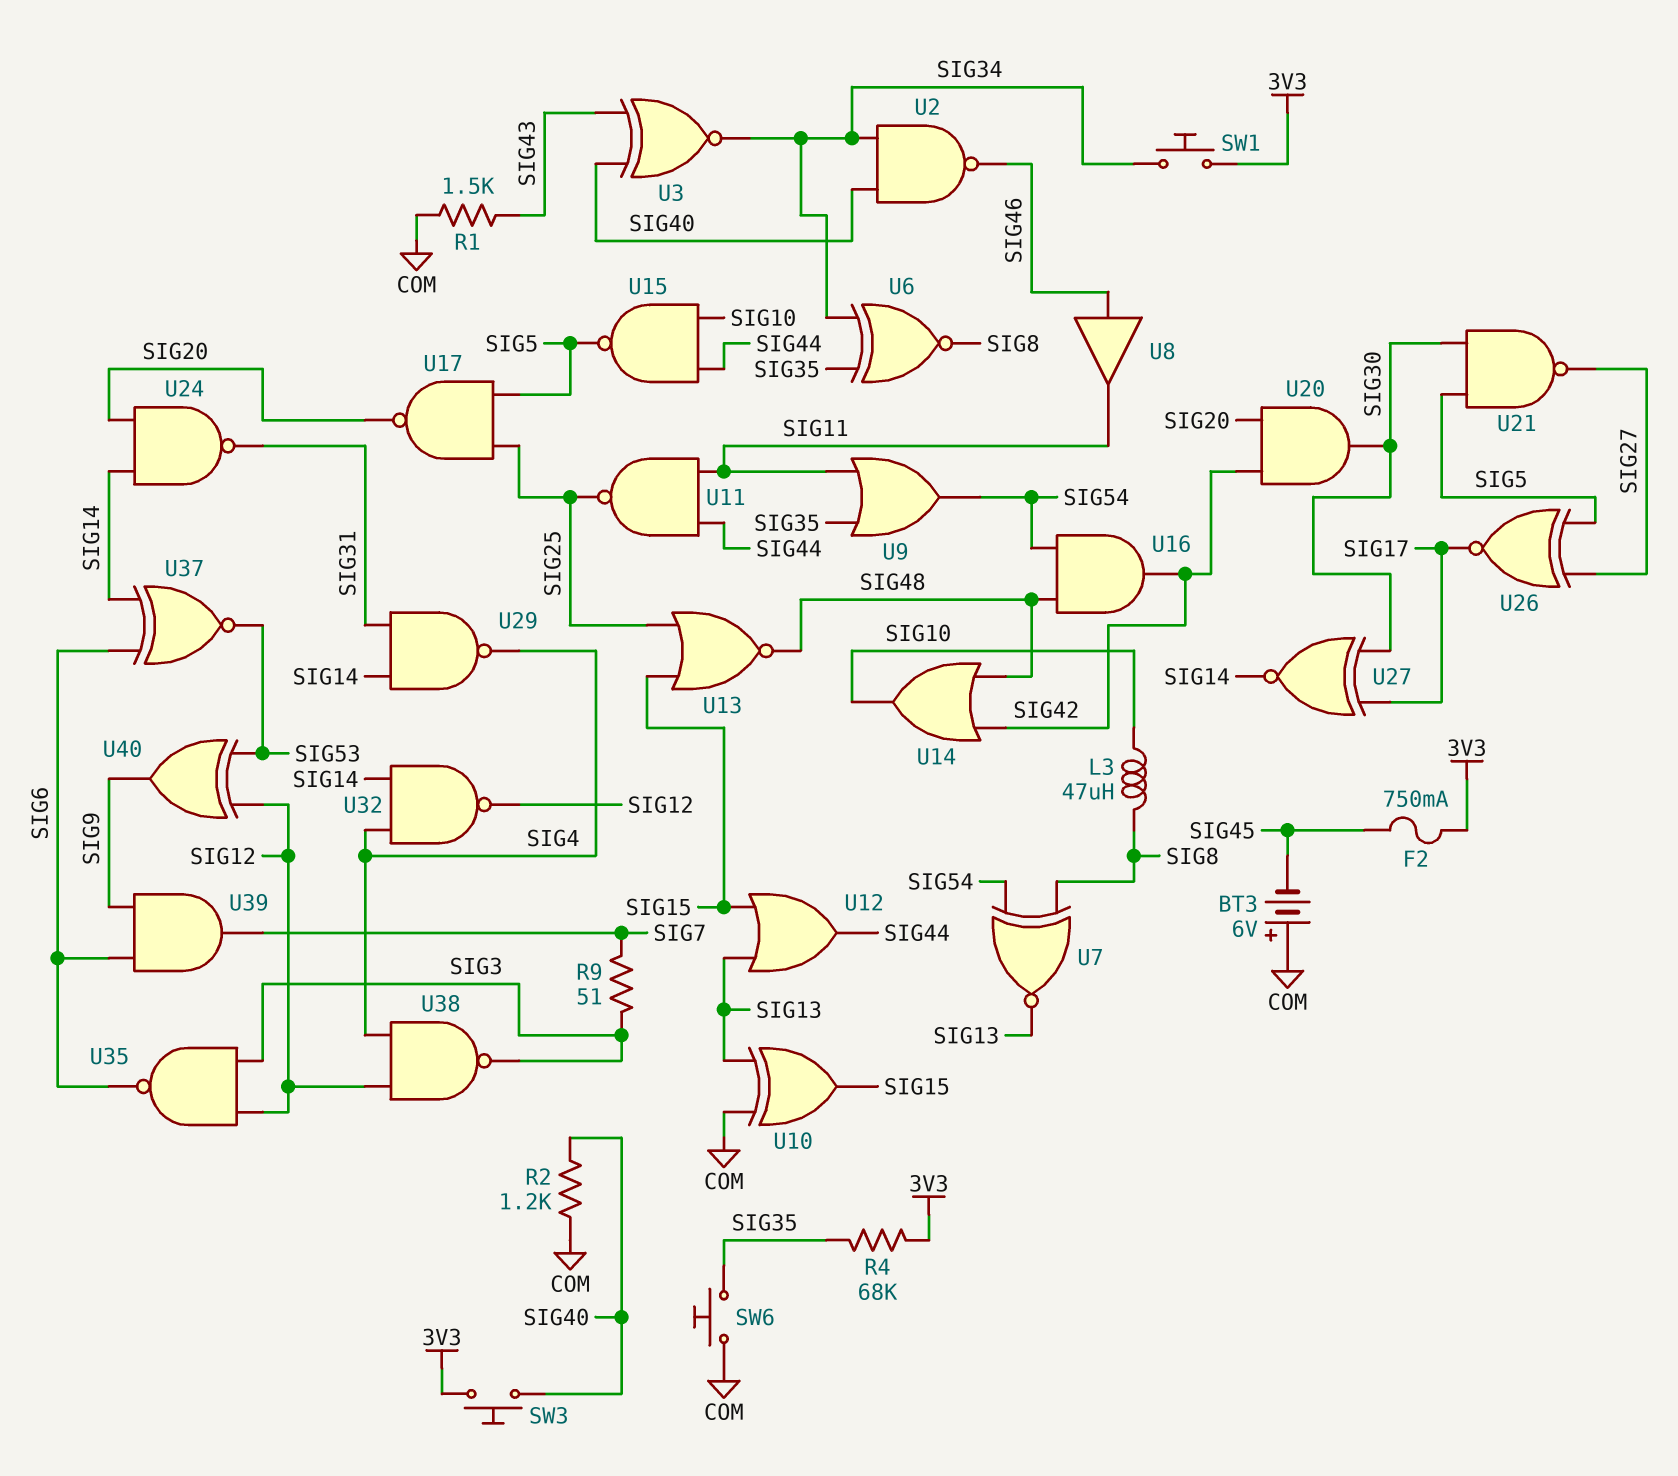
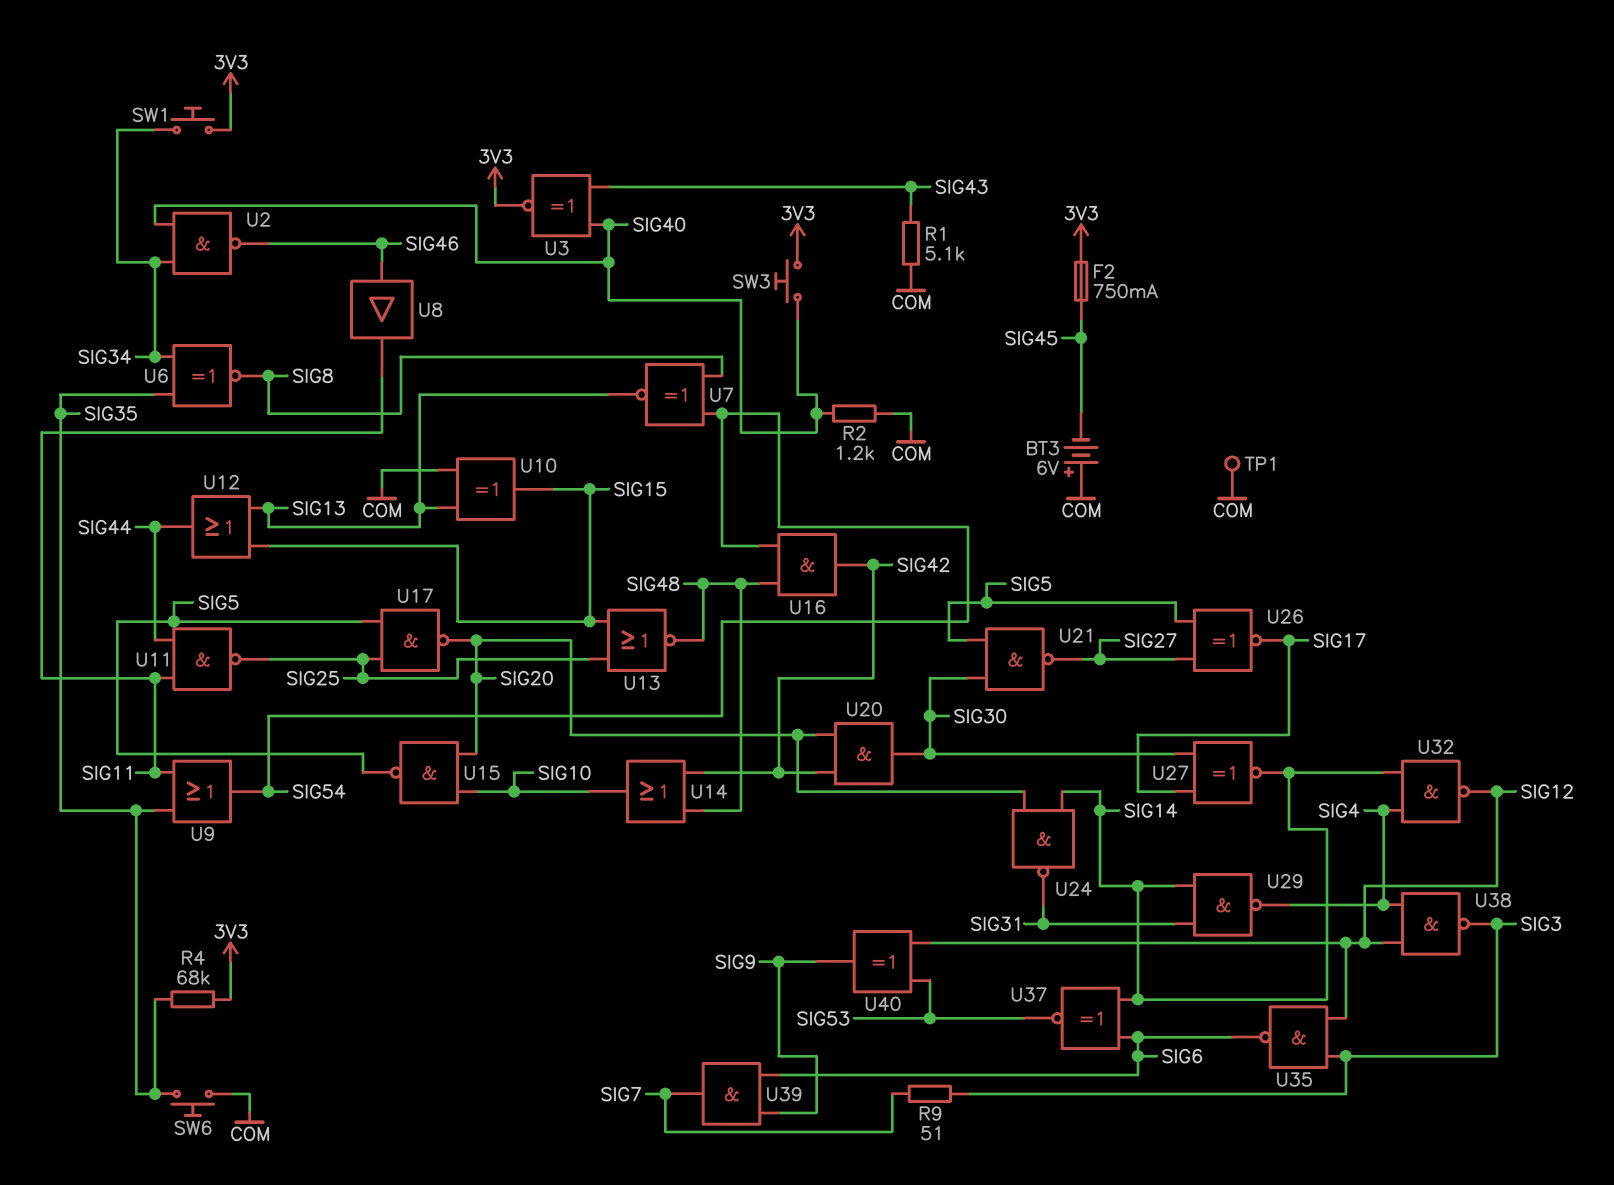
L3: 47uH (SIG8, SIG10) -> none
R1: 1.5k (COM, SIG43) -> 5.1k (COM, SIG43)
TP1: none -> test point (COM)
U3: XNOR (in SIG40, in SIG43, out SIG34) -> XNOR (in SIG40, in SIG43, out 3V3)
U15: NAND (in SIG10, in SIG44, out SIG5) -> NAND (in SIG10, in SIG20, out SIG5)

